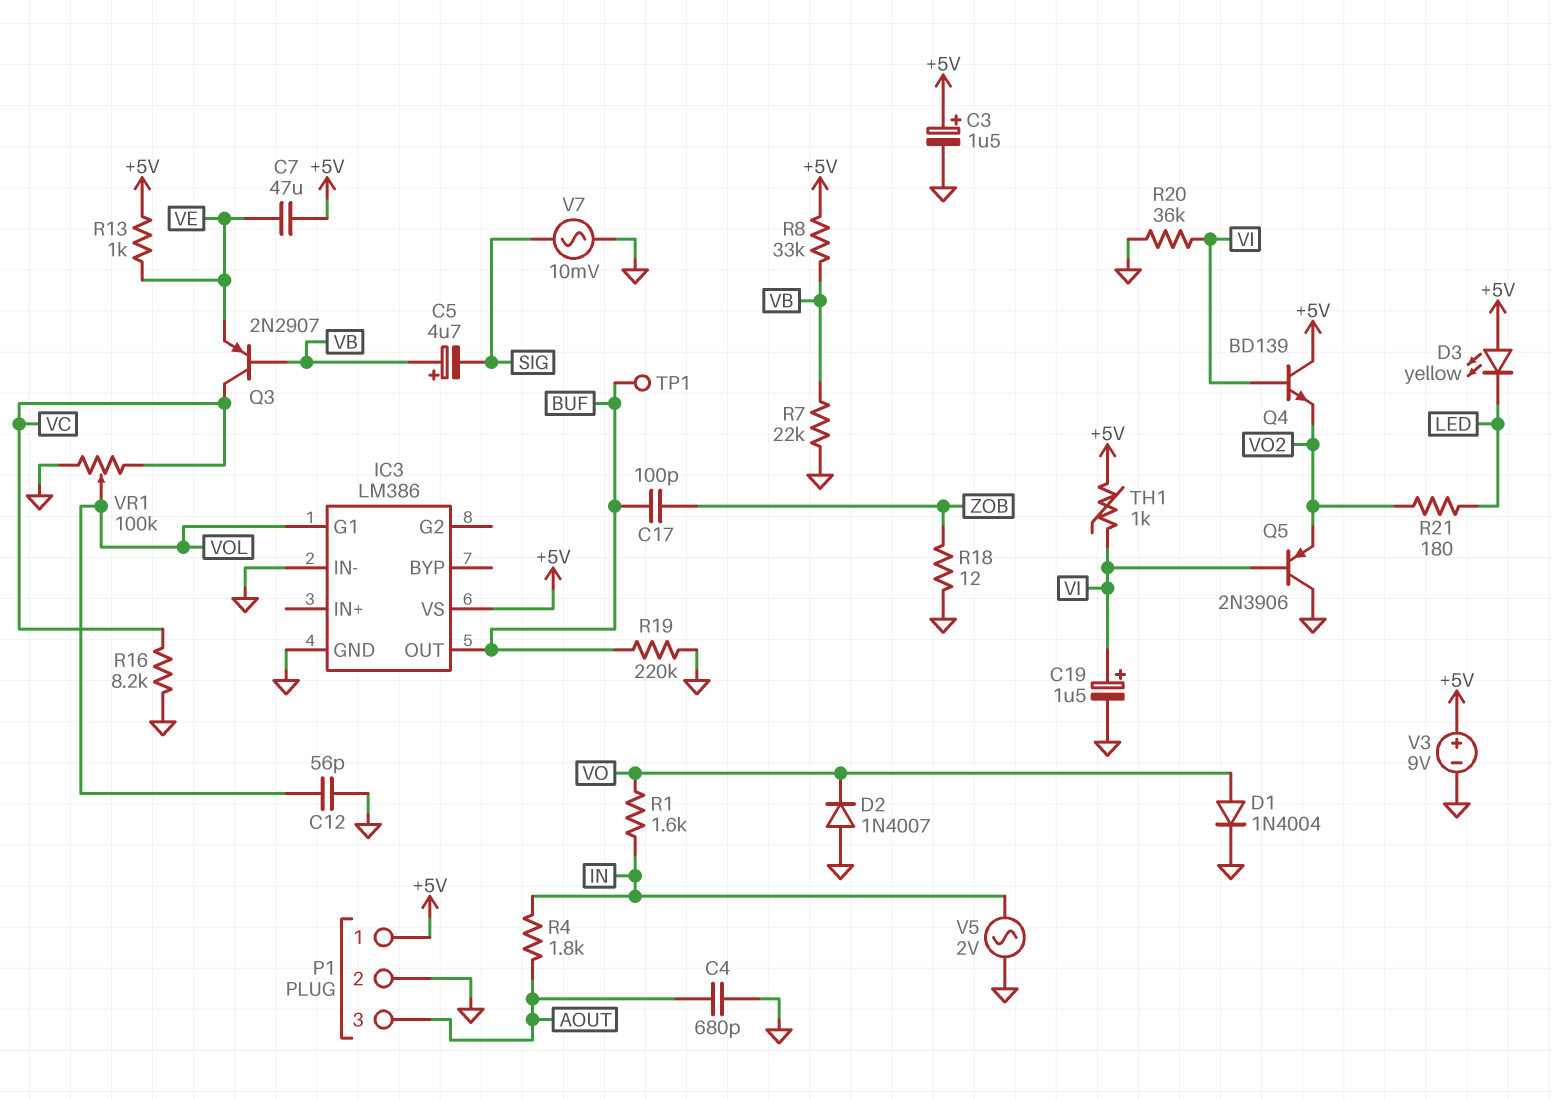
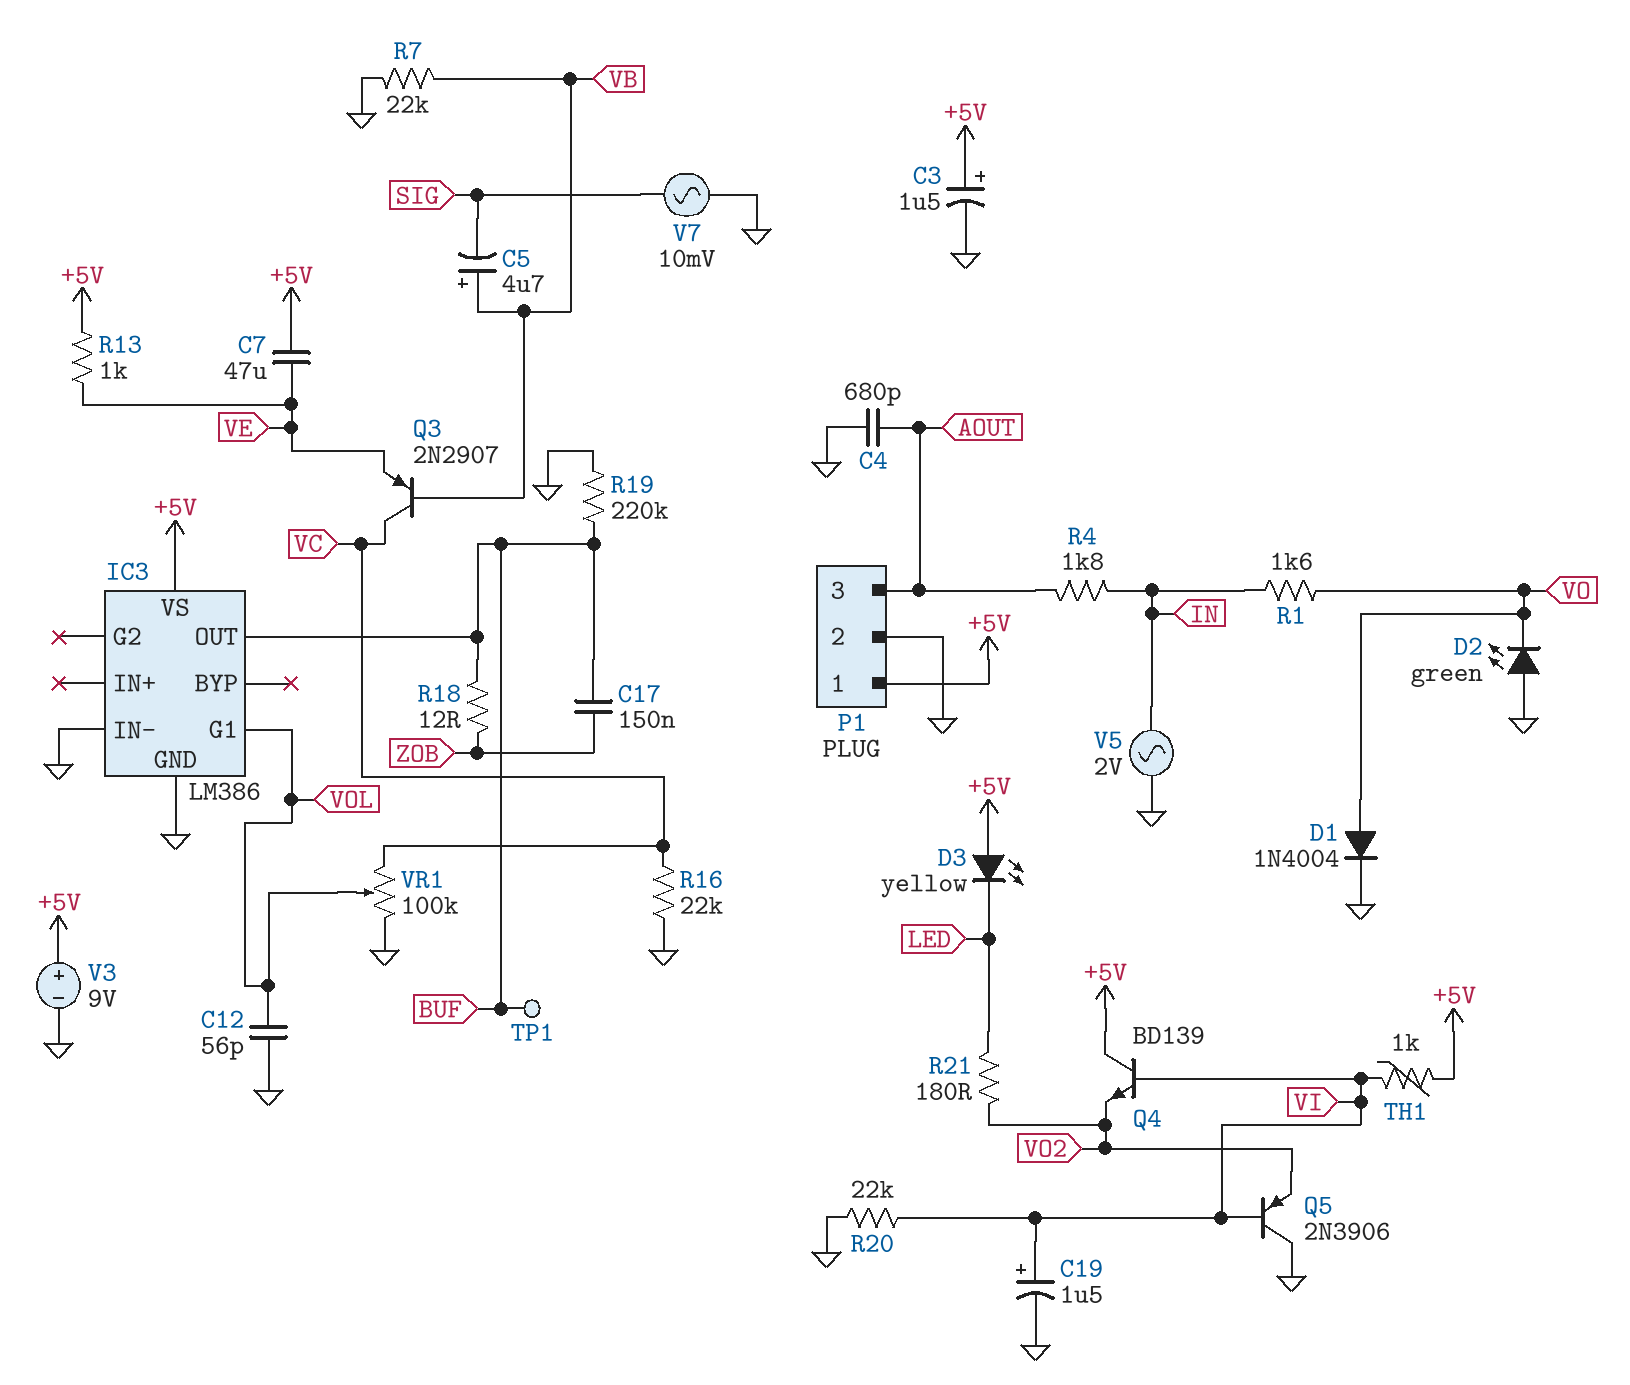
C17: 100pF (BUF, ZOB) -> 150nF (BUF, ZOB)
D2: diode 1N4007 (A GND, K VO) -> LED green (A GND, K VO)
R8: 33k (+5V, VB) -> none
R16: 8.2k (GND, VC) -> 22k (GND, VC)
R18: 12 (GND, ZOB) -> 12 (BUF, ZOB)
R20: 36k (GND, VI) -> 22k (GND, VI)

